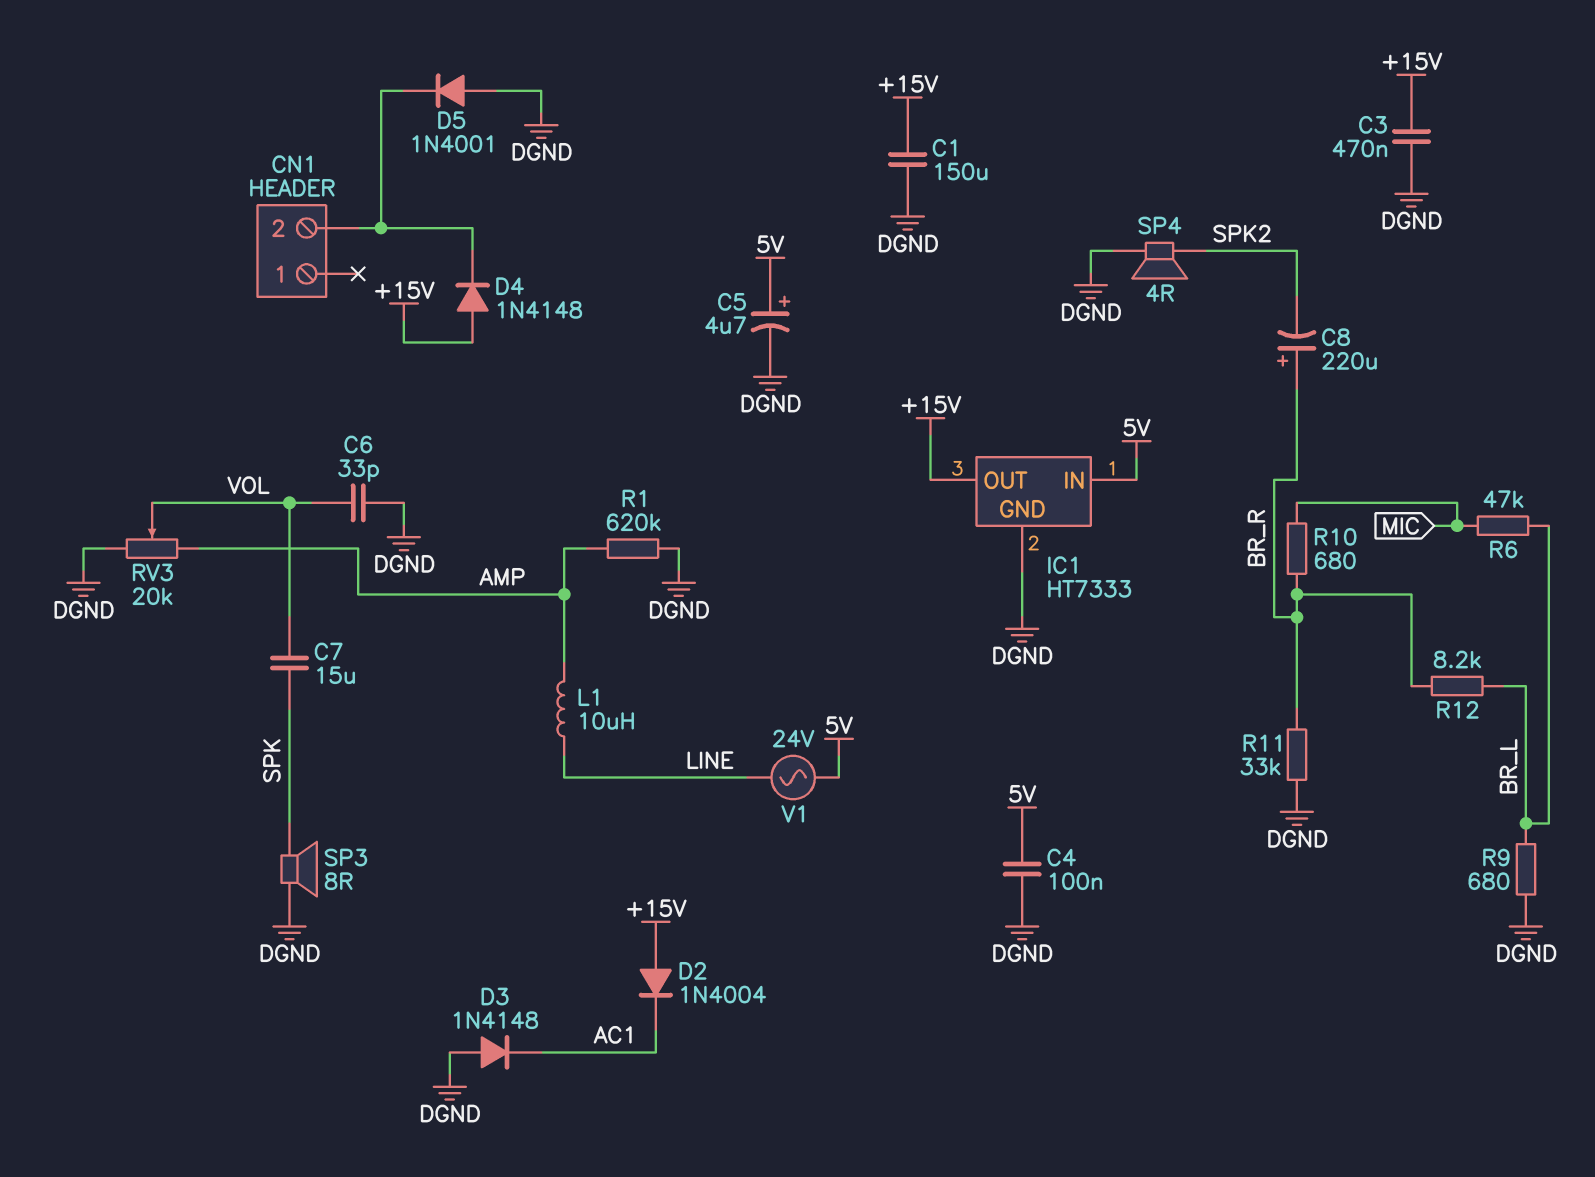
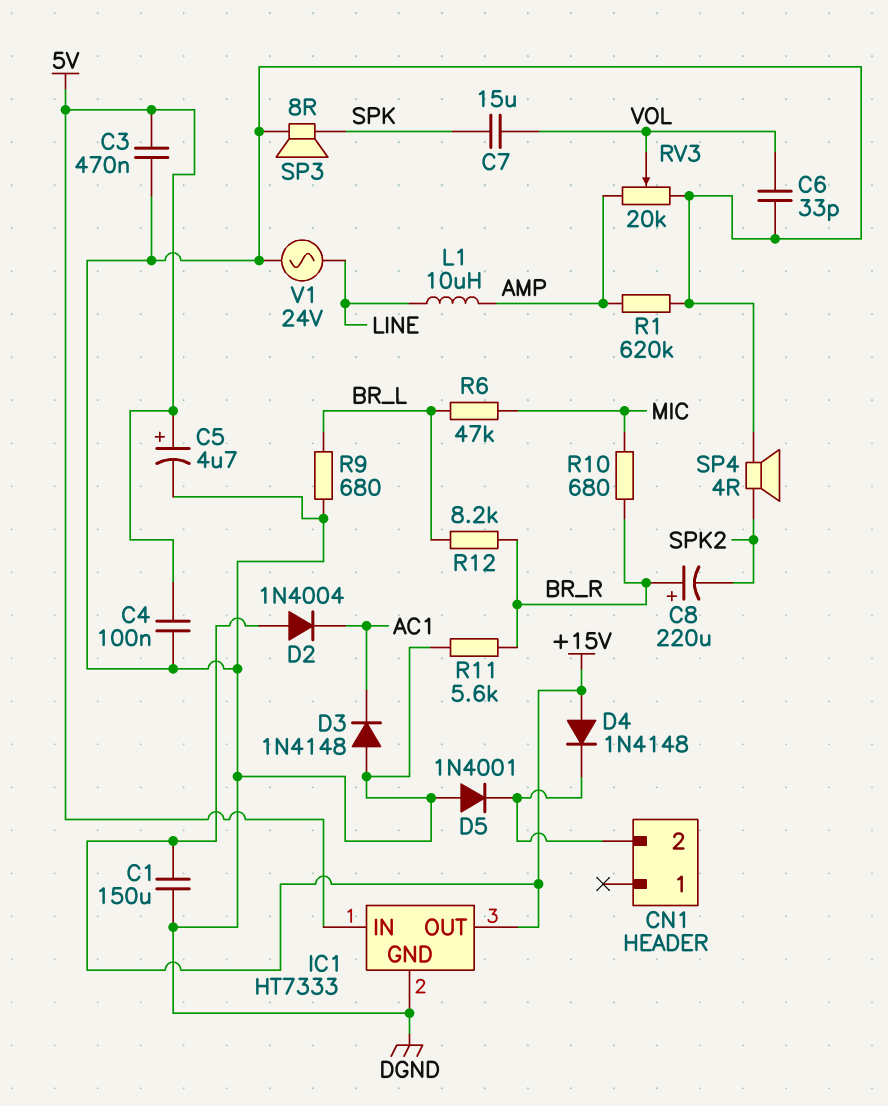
C3: 470nF (+15V, DGND) -> 470nF (5V, DGND)
R11: 33k (BR_R, DGND) -> 5.6k (BR_R, DGND)
V1: AC 24V (5V, LINE) -> AC 24V (DGND, LINE)

